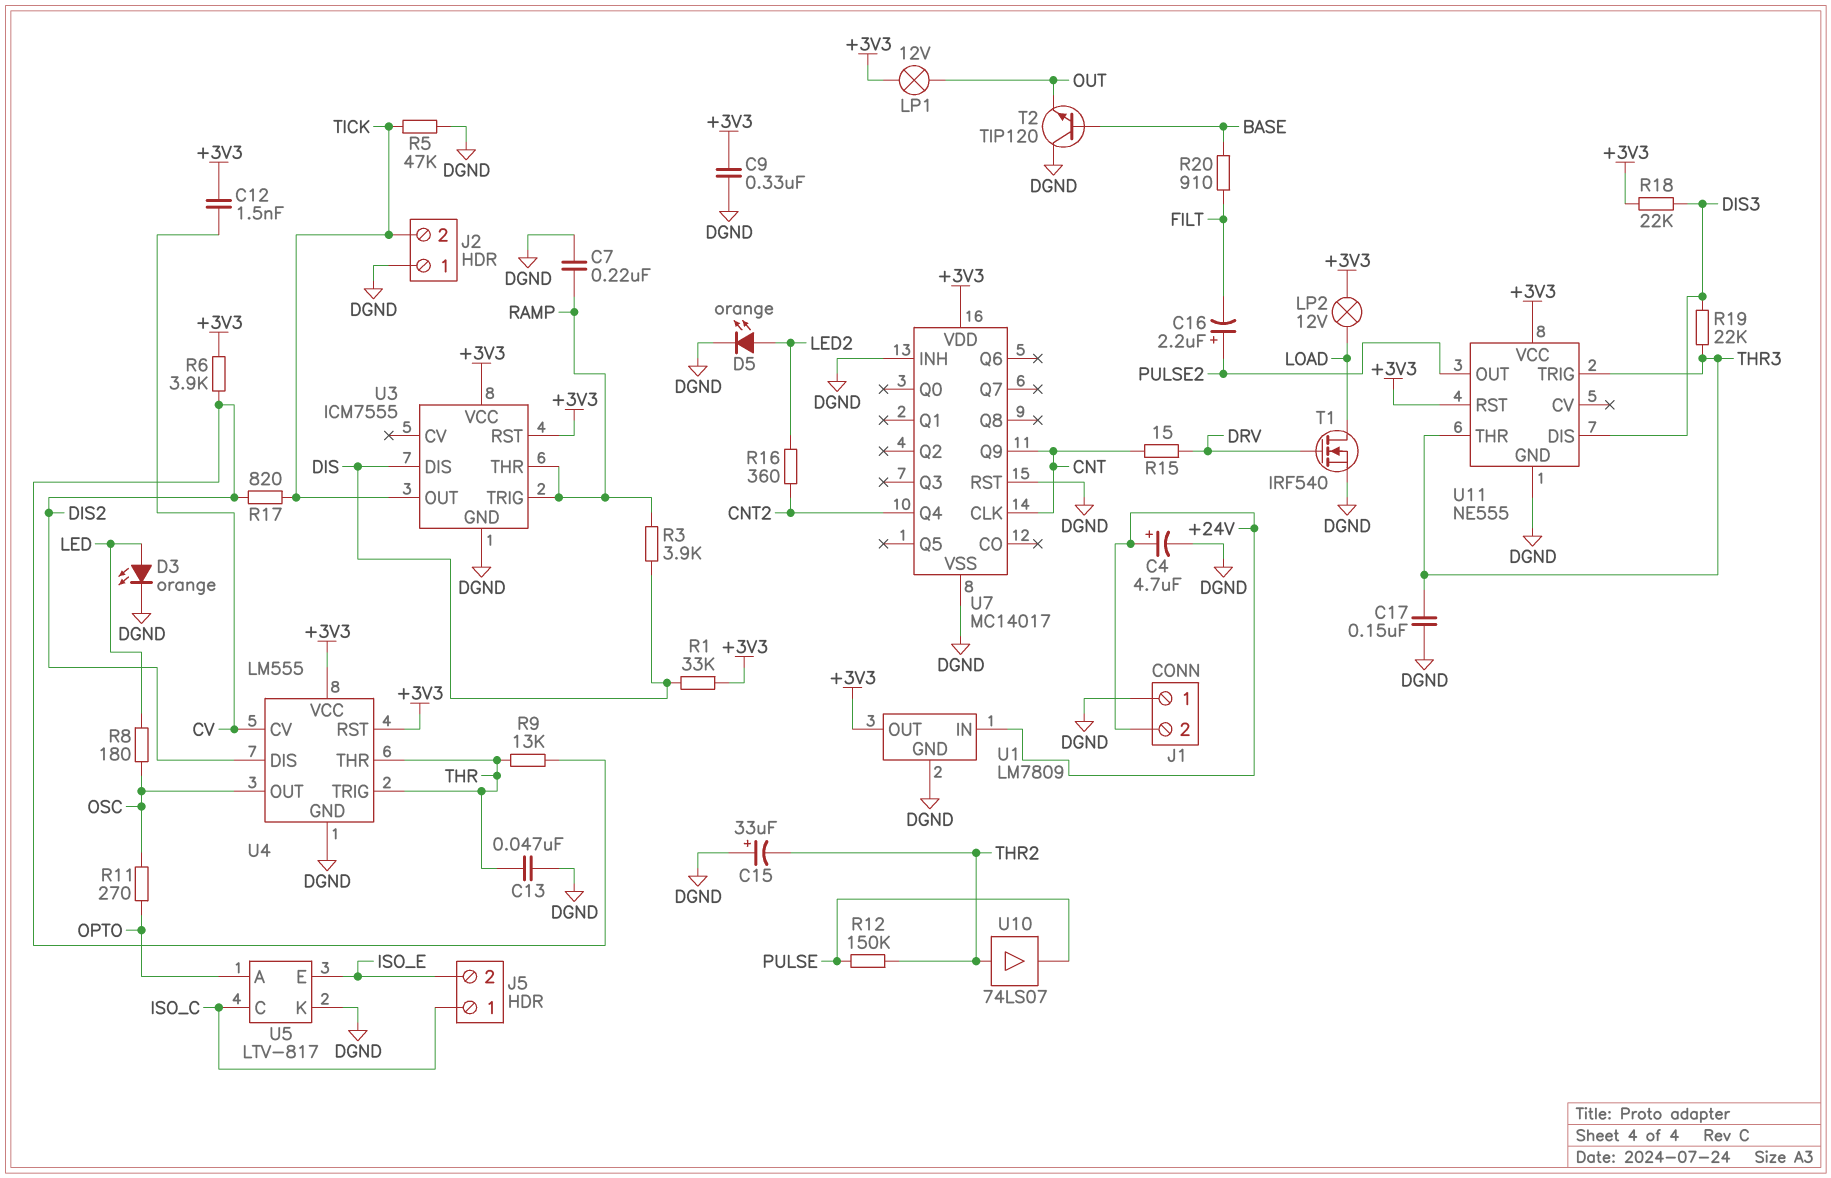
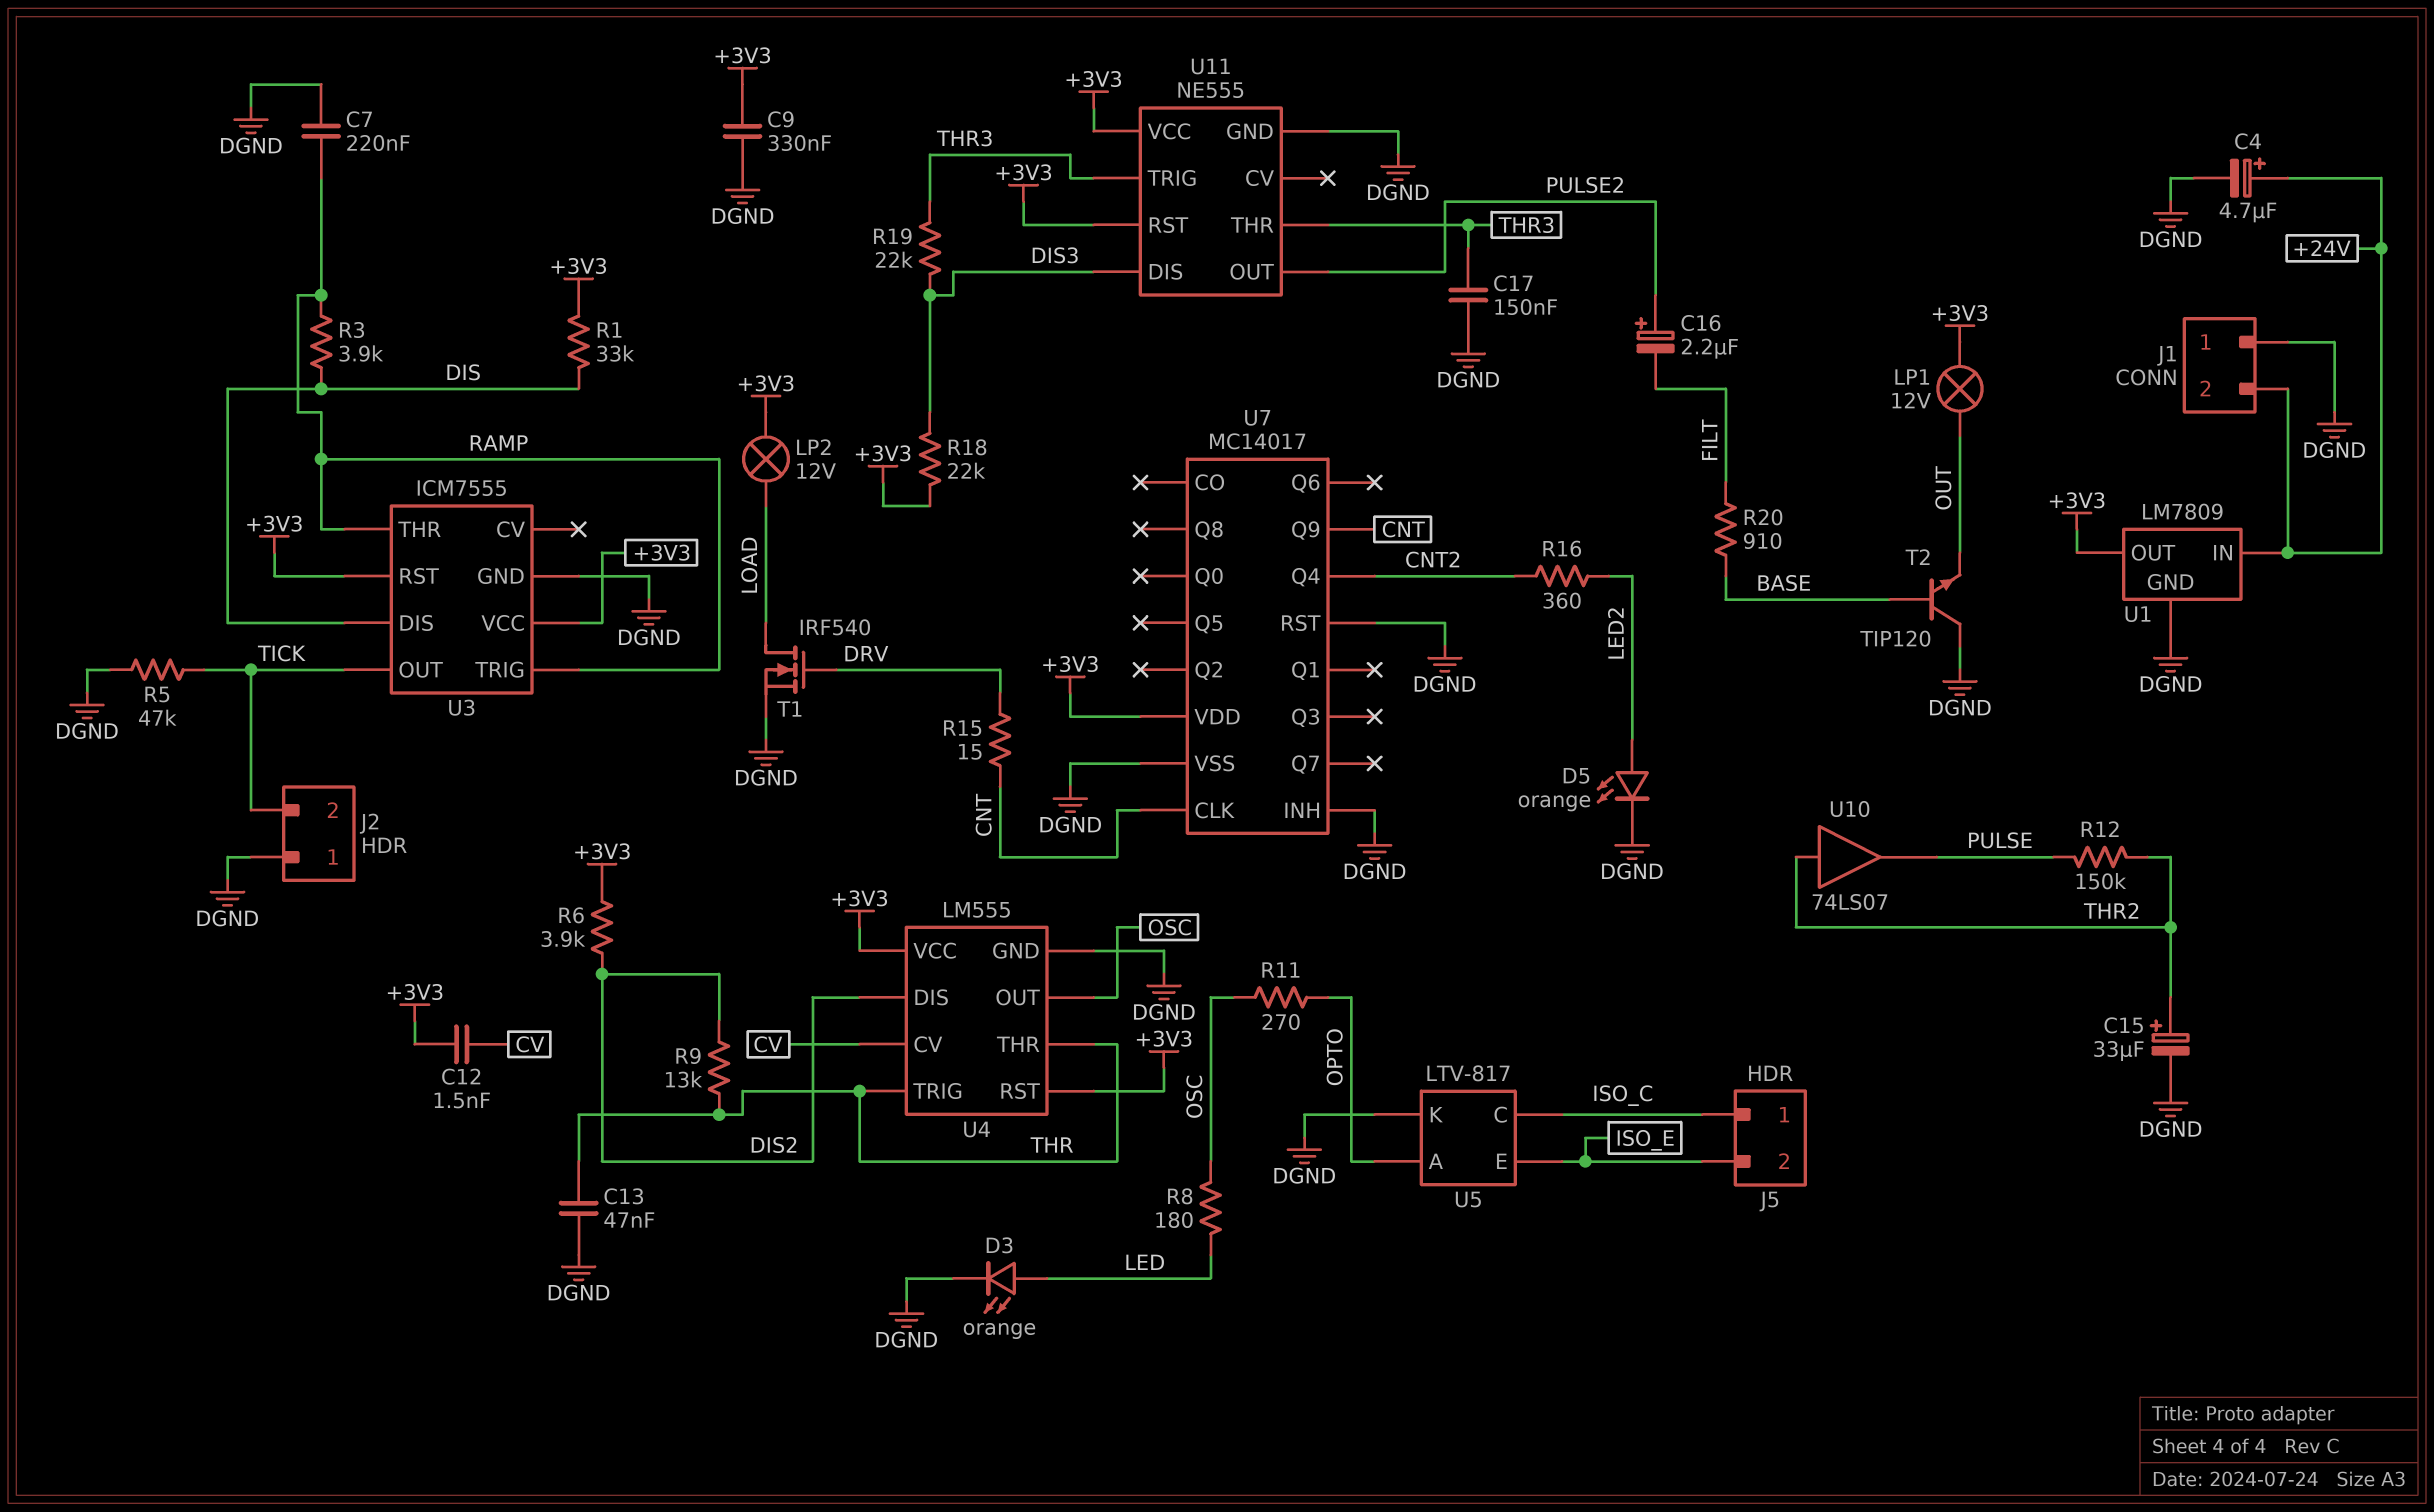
C15: 33uF (plus DGND, minus THR2) -> 33uF (plus THR2, minus DGND)
R17: 820 (DIS2, TICK) -> none

